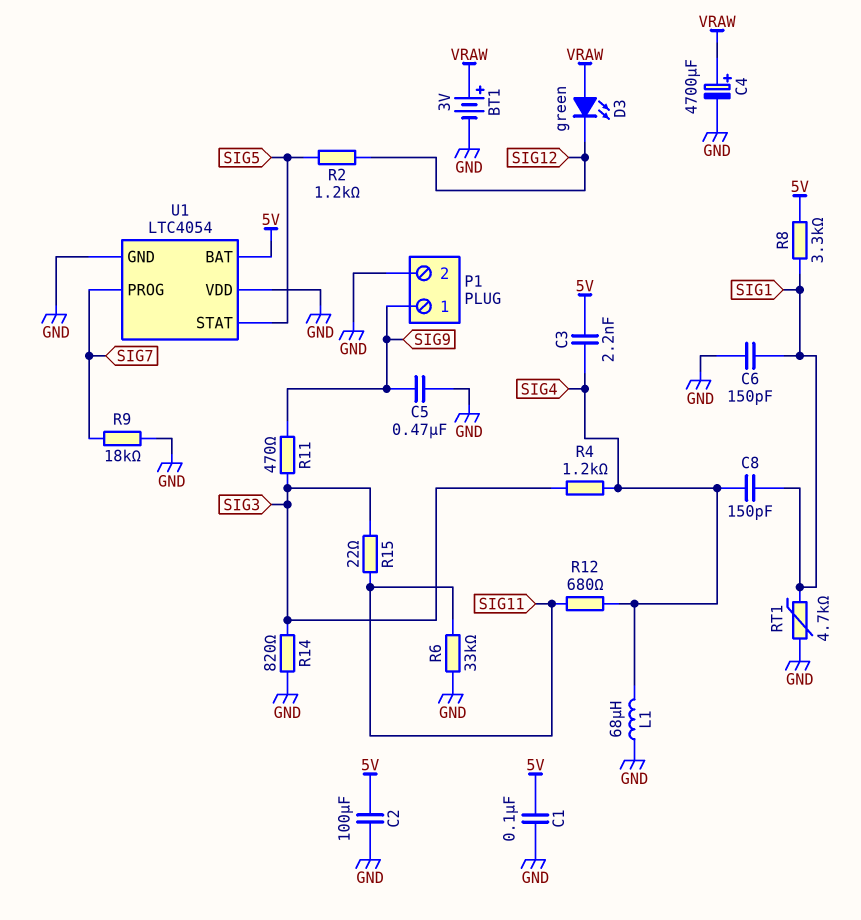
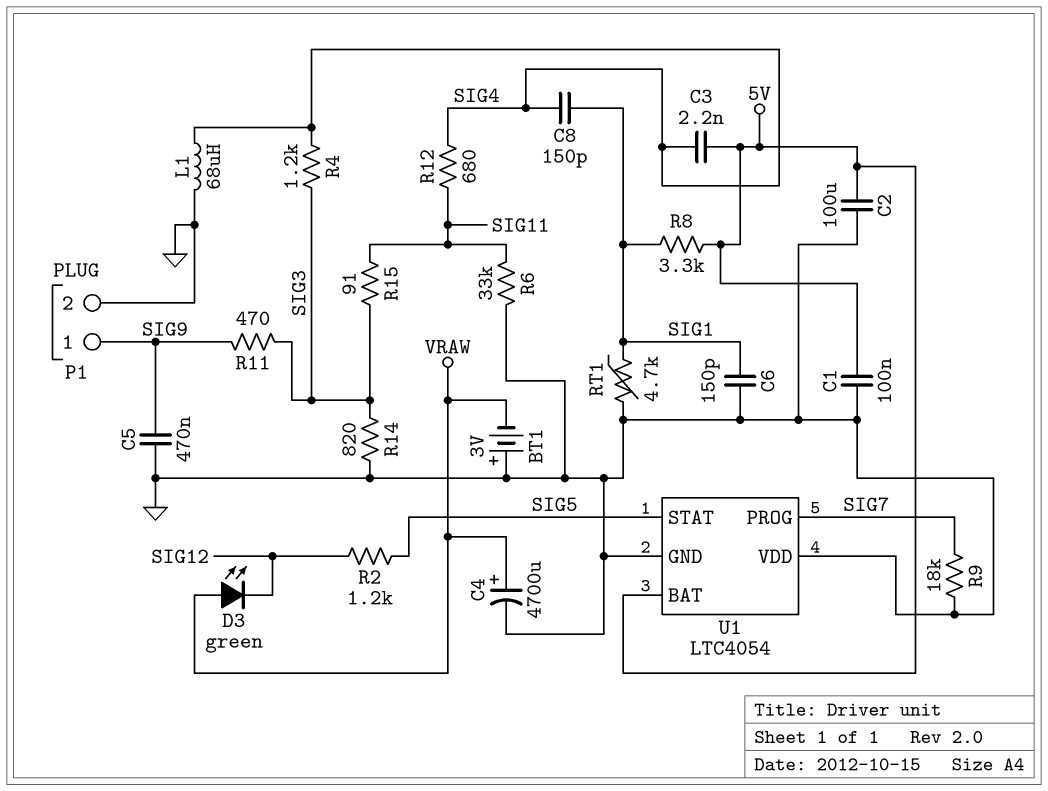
BT1: 3V (plus VRAW, minus GND) -> 3V (plus GND, minus VRAW)
R15: 22 (SIG3, SIG11) -> 91 (SIG3, SIG11)

